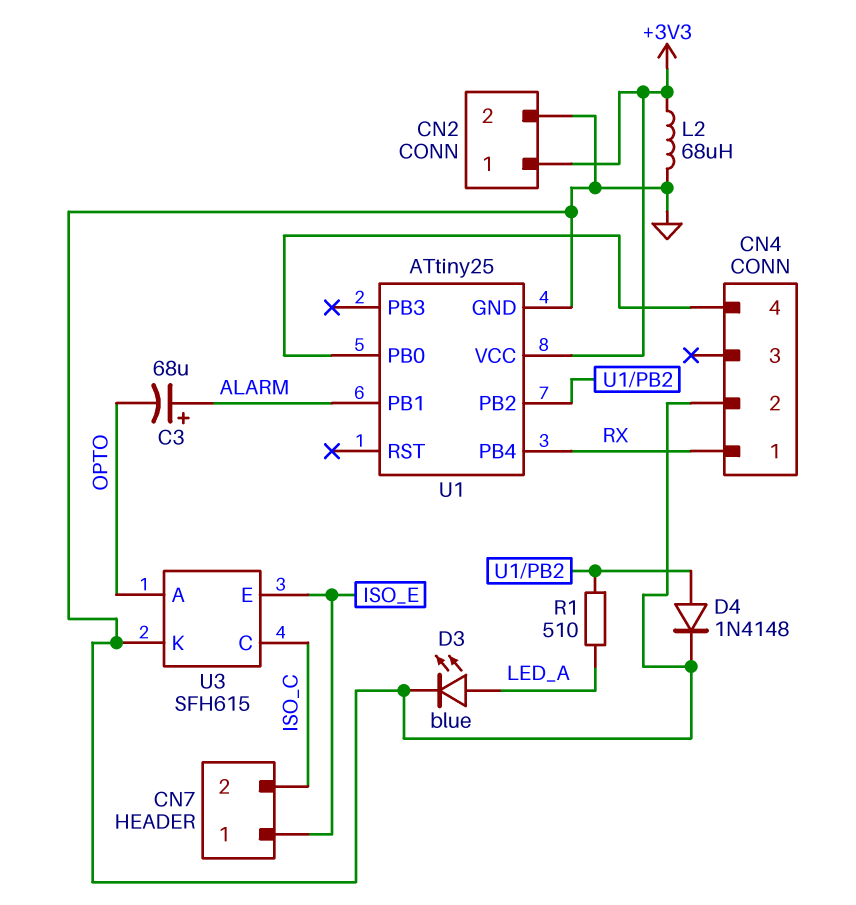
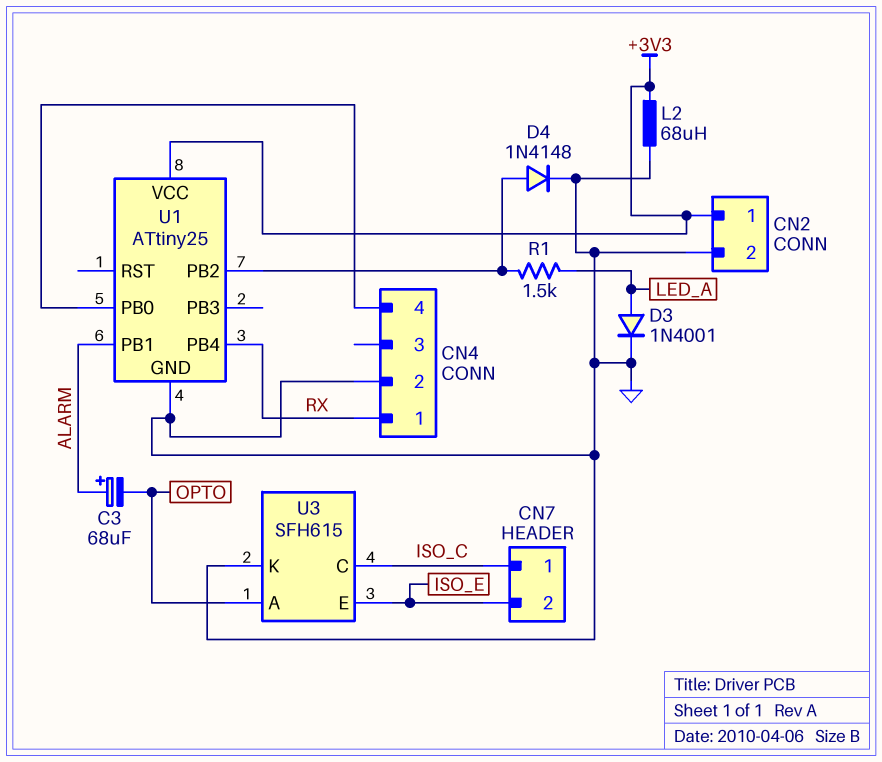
CN7 pin 1: ISO_E -> ISO_C
CN7 pin 2: ISO_C -> ISO_E
D3: LED blue (A LED_A, K GND) -> diode 1N4001 (A LED_A, K GND)
R1: 510 (LED_A, U1/PB2) -> 1.5k (LED_A, U1/PB2)

